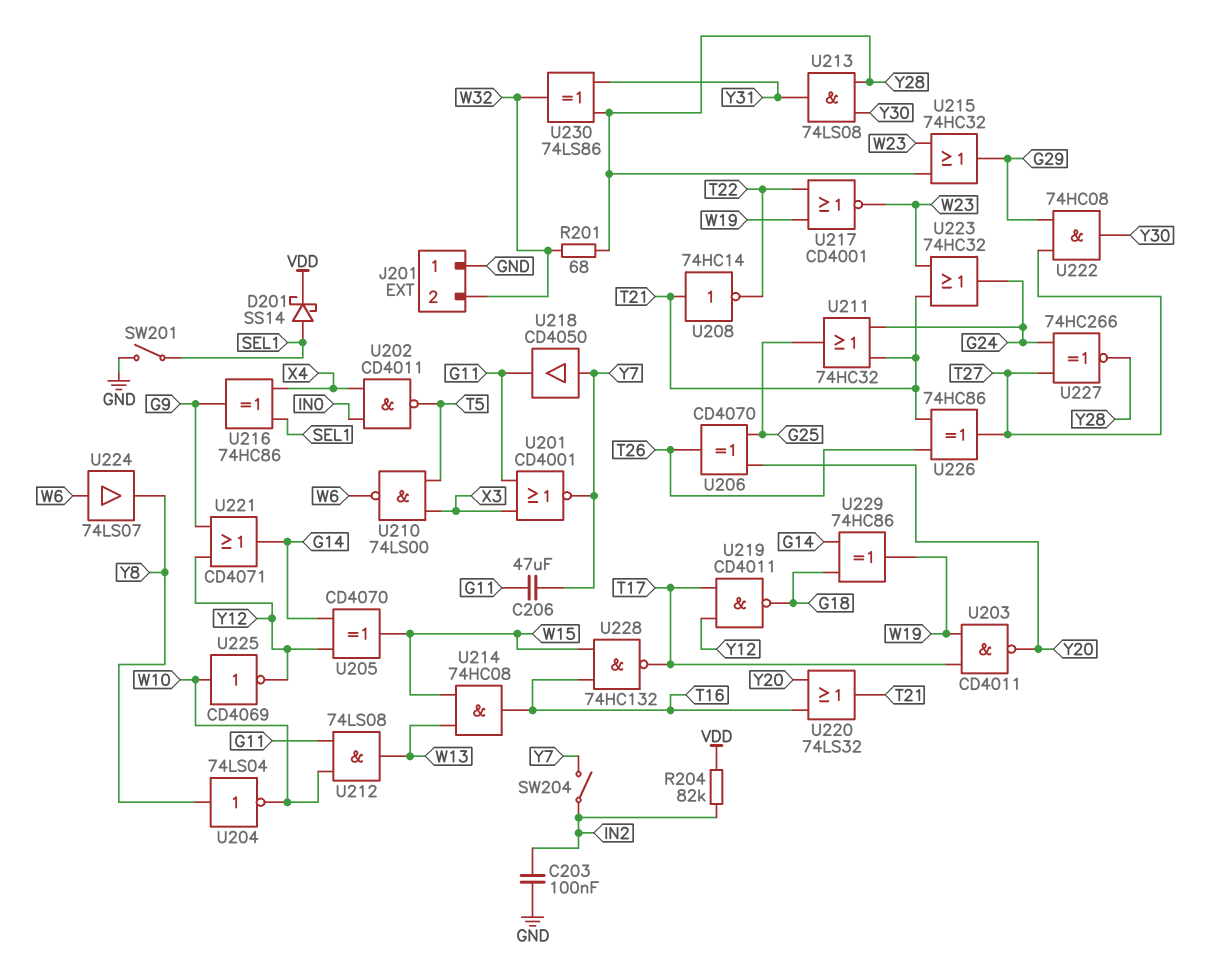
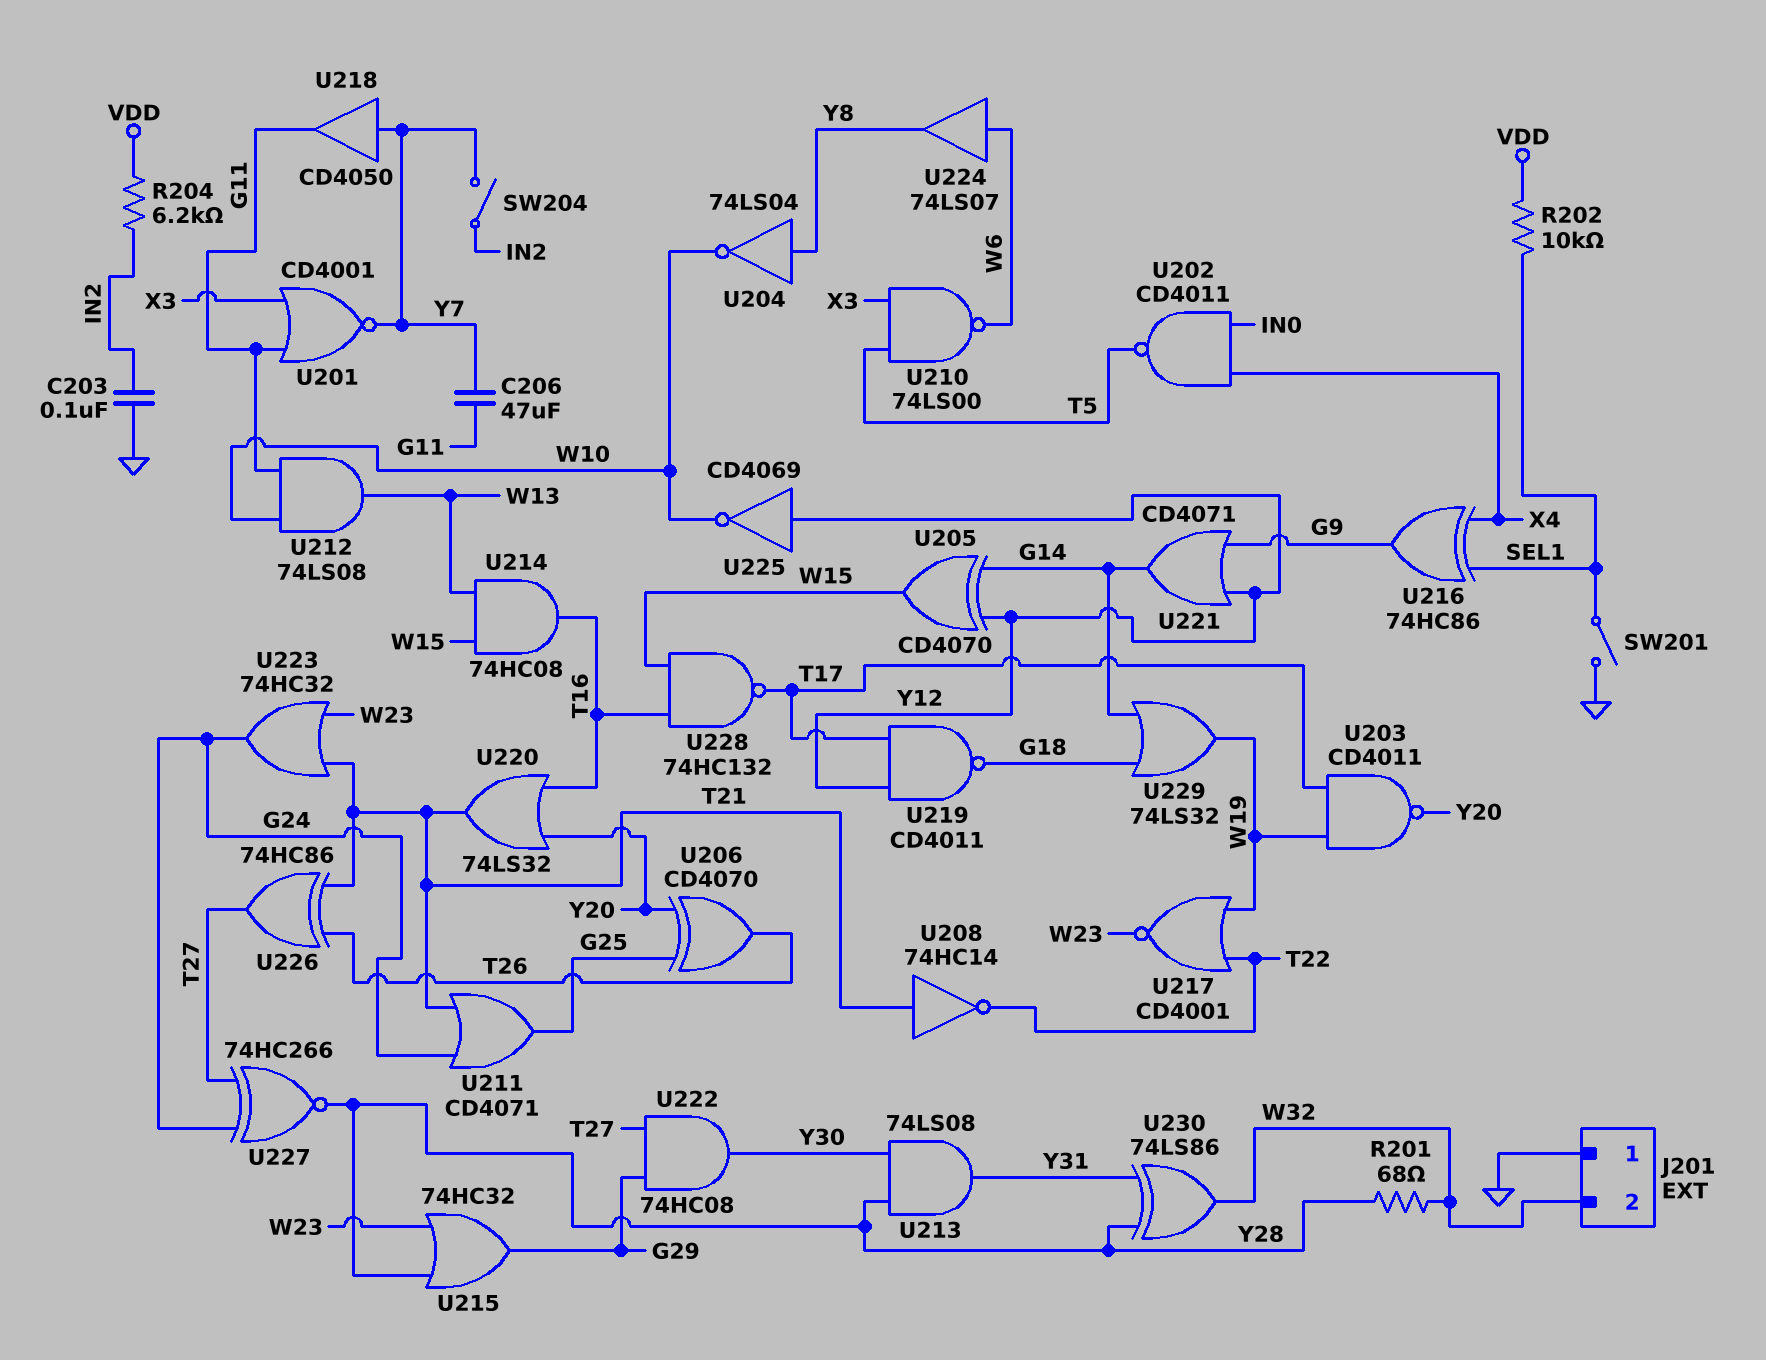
D201: schottky SS14 (A SEL1, K VDD) -> none
R202: none -> 10k (SEL1, VDD)
R204: 82k (IN2, VDD) -> 6.2k (IN2, VDD)
U211: OR 74HC32 (in G24, in T21, out G25) -> OR CD4071 (in G24, in T21, out G25)
U225: NOT CD4069 (in W10, out Y12) -> NOT CD4069 (in Y12, out W10)
U229: XOR 74HC86 (in G14, in G18, out W19) -> OR 74LS32 (in G14, in G18, out W19)

